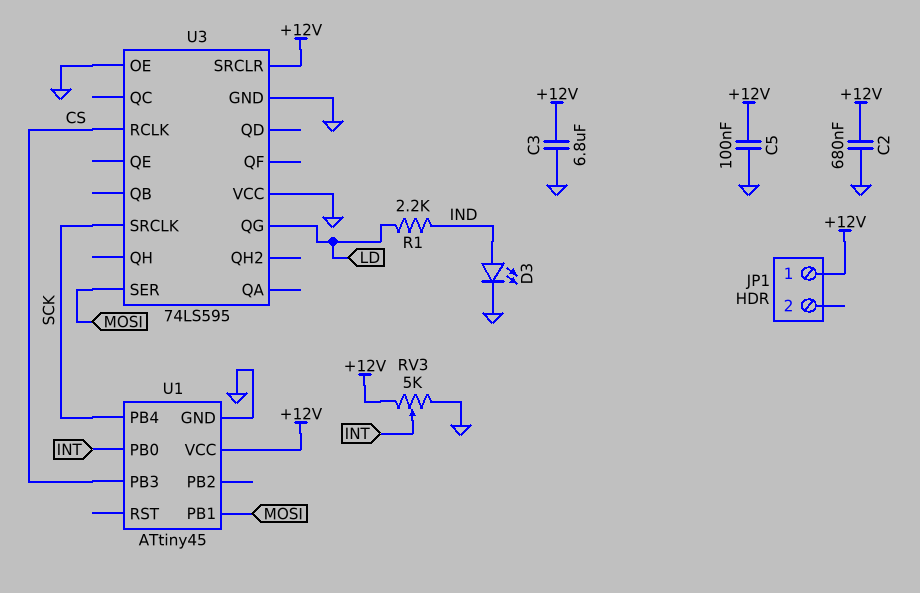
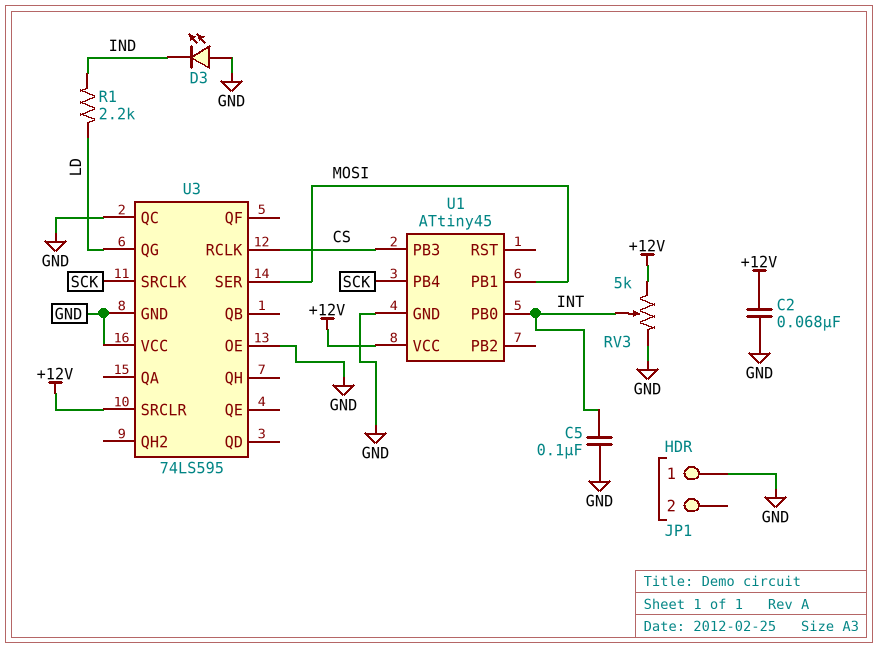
C2: 680nF (+12V, GND) -> 68nF (+12V, GND)
C3: 6.8uF (+12V, GND) -> none
C5: 100nF (+12V, GND) -> 100nF (GND, INT)
D3: LED (A IND, K GND) -> LED (A GND, K IND)
JP1 pin 1: +12V -> GND
U3 pin QC: none -> GND

